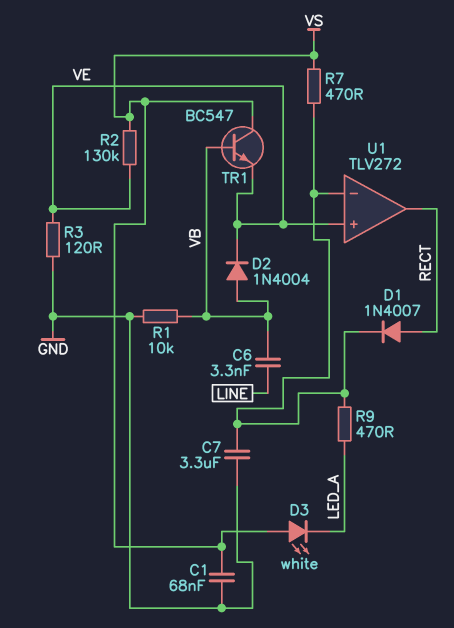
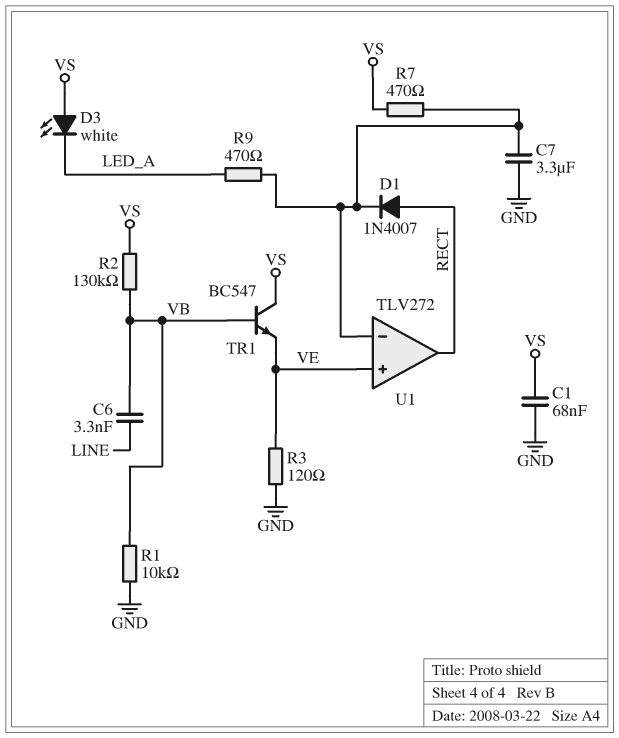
D2: diode 1N4004 (A VB, K VE) -> none
R2: 130k (VE, VS) -> 130k (VB, VS)

